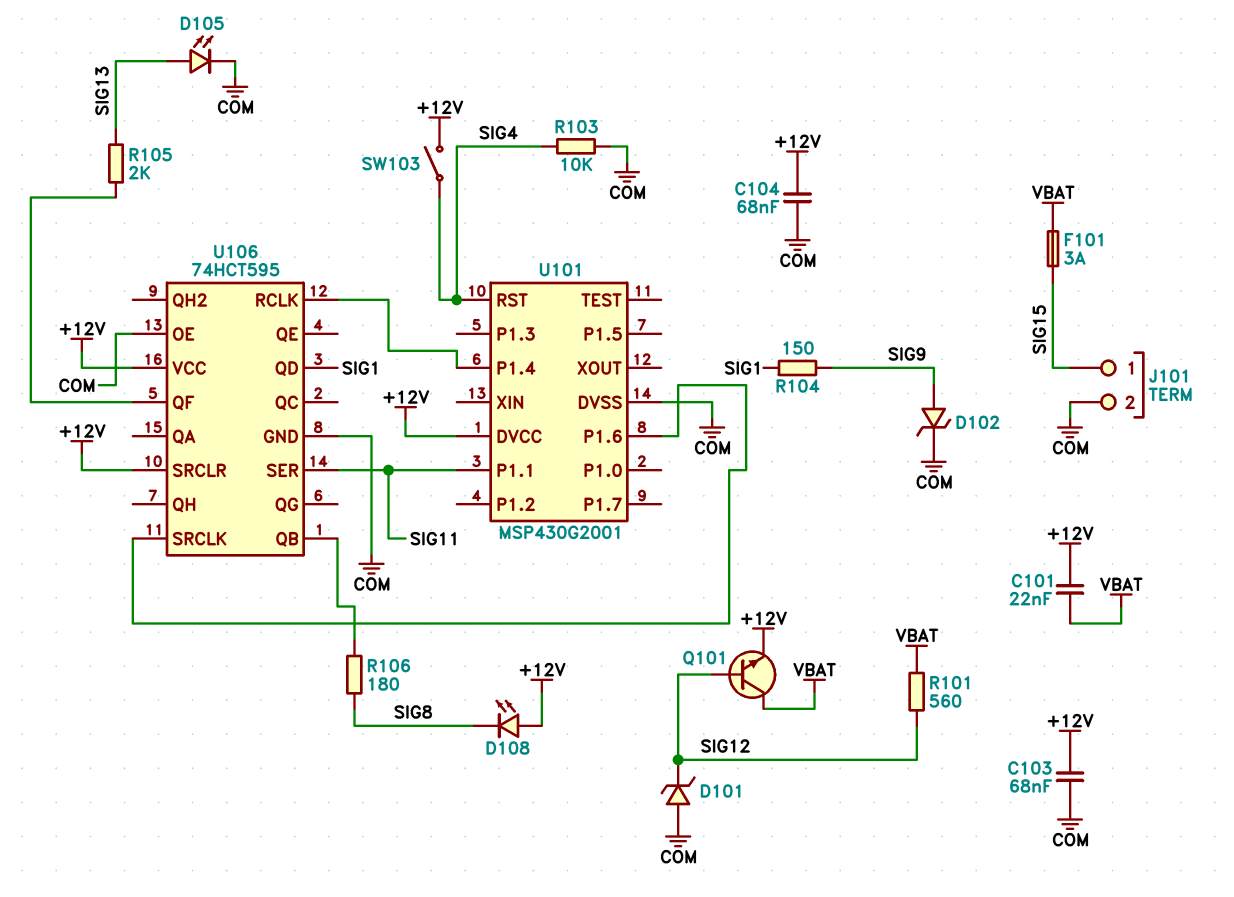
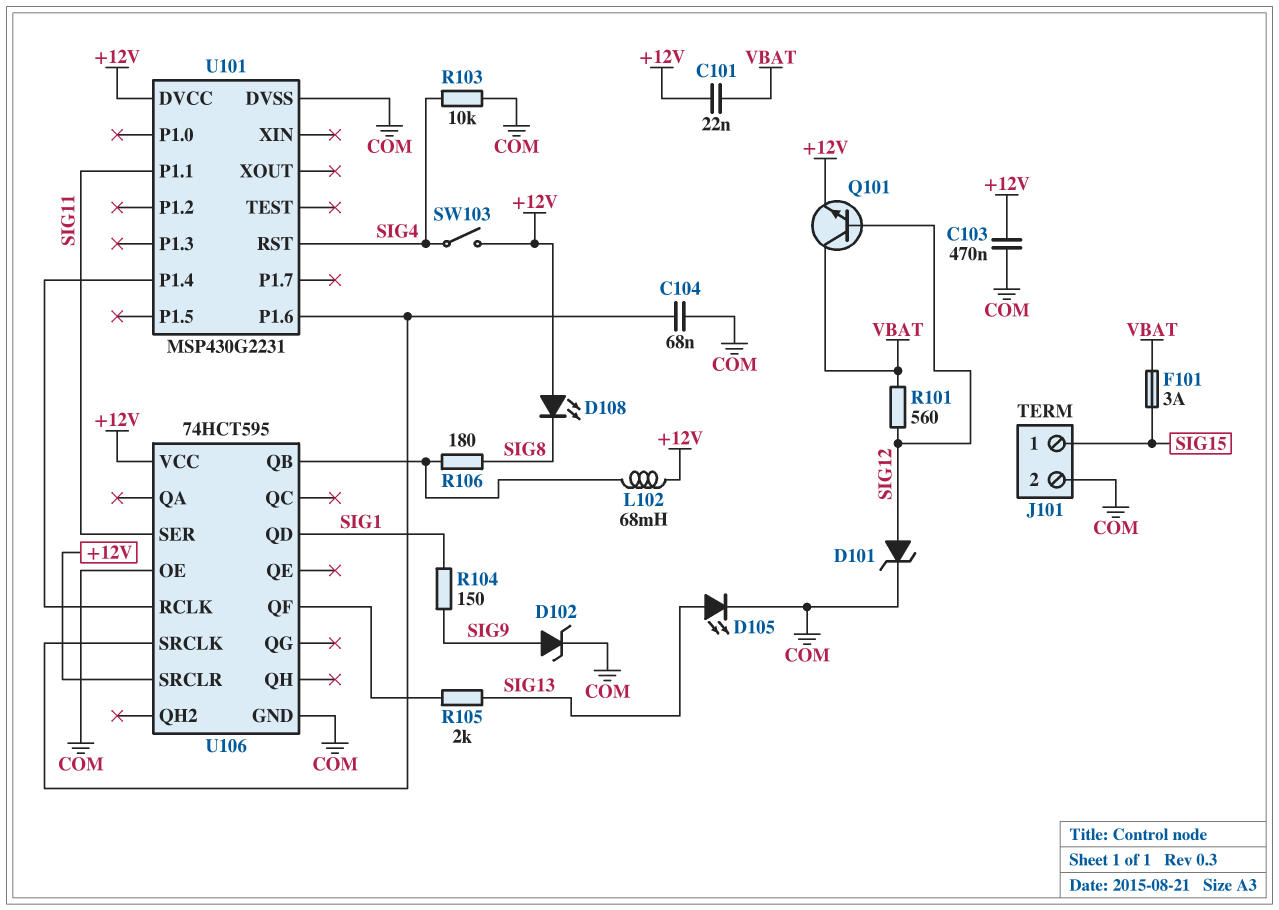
C103: 68nF (+12V, COM) -> 470nF (+12V, COM)
C104: 68nF (+12V, COM) -> 68nF (COM, U101/P1.6)
D101: zener (A COM, K SIG12) -> zener (A SIG12, K COM)
L102: none -> 68mH (+12V, U106/QB)
U101: MSP430G2001 -> MSP430G2231

